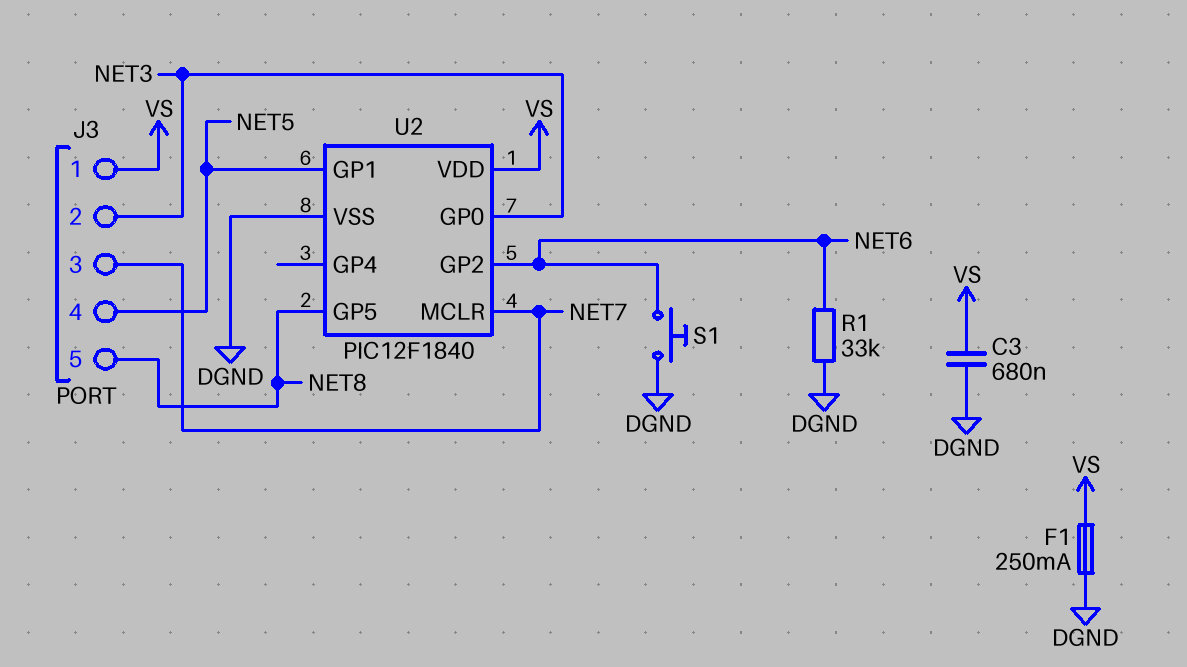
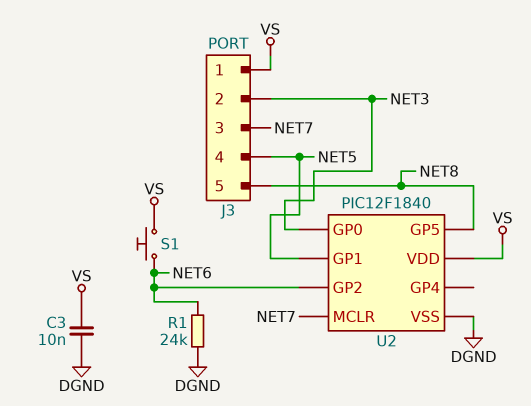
C3: 680nF (DGND, VS) -> 10nF (DGND, VS)
F1: 250mA (DGND, VS) -> none
R1: 33k (DGND, NET6) -> 24k (DGND, NET6)
S1: button (DGND, NET6) -> button (NET6, VS)

